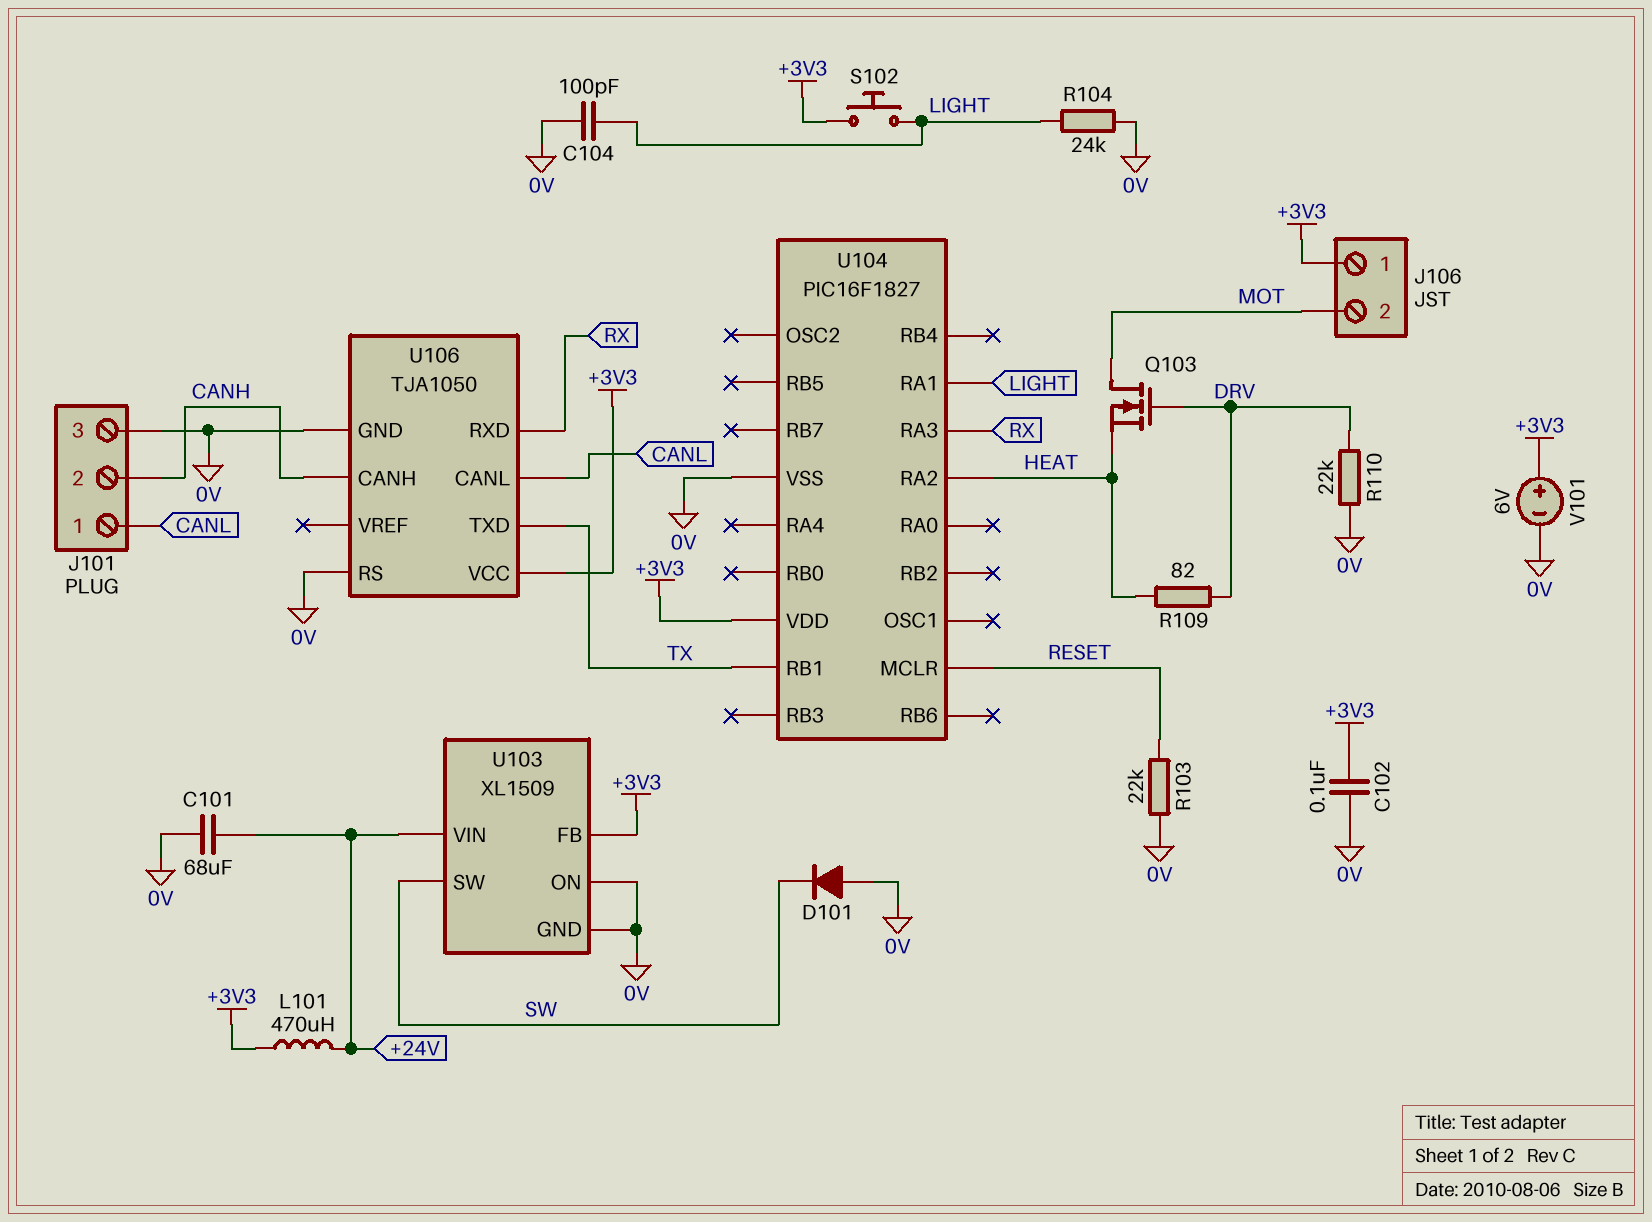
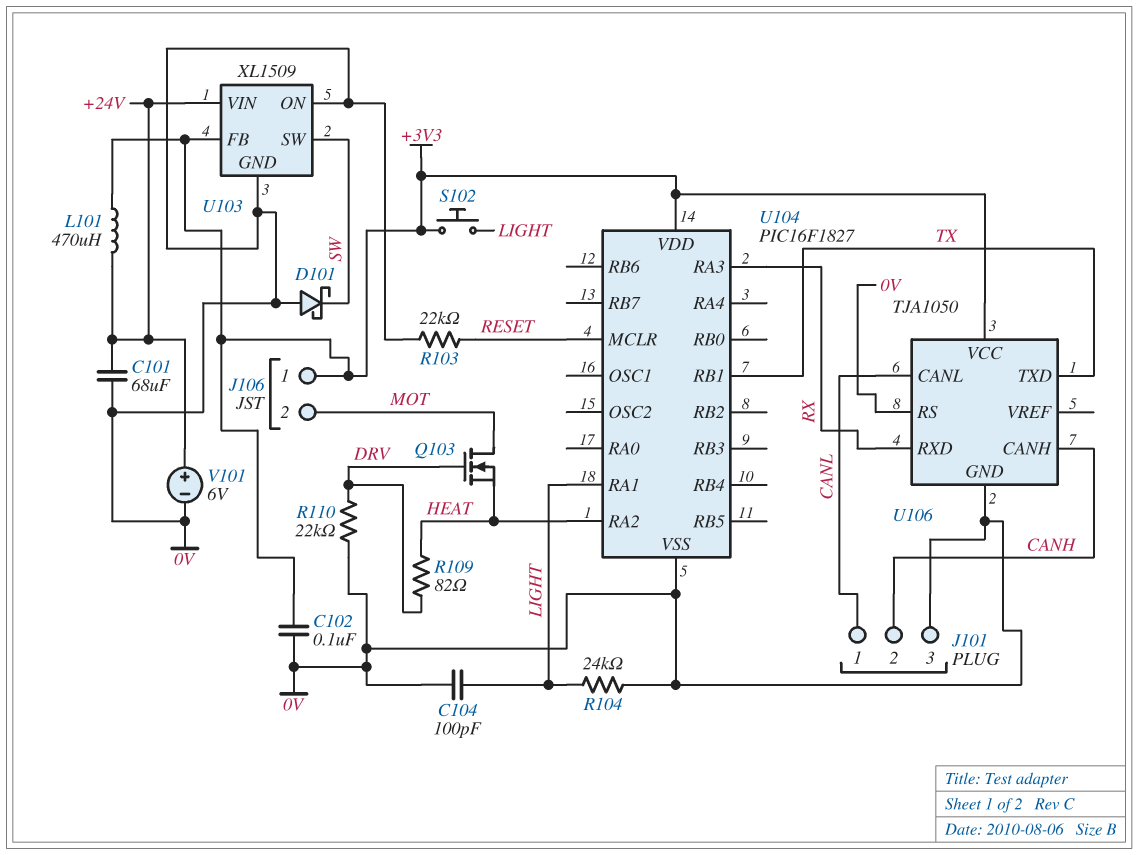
D101: diode (A 0V, K SW) -> schottky (A 0V, K SW)
V101: 6V (plus +3V3, minus 0V) -> 6V (plus +24V, minus 0V)

